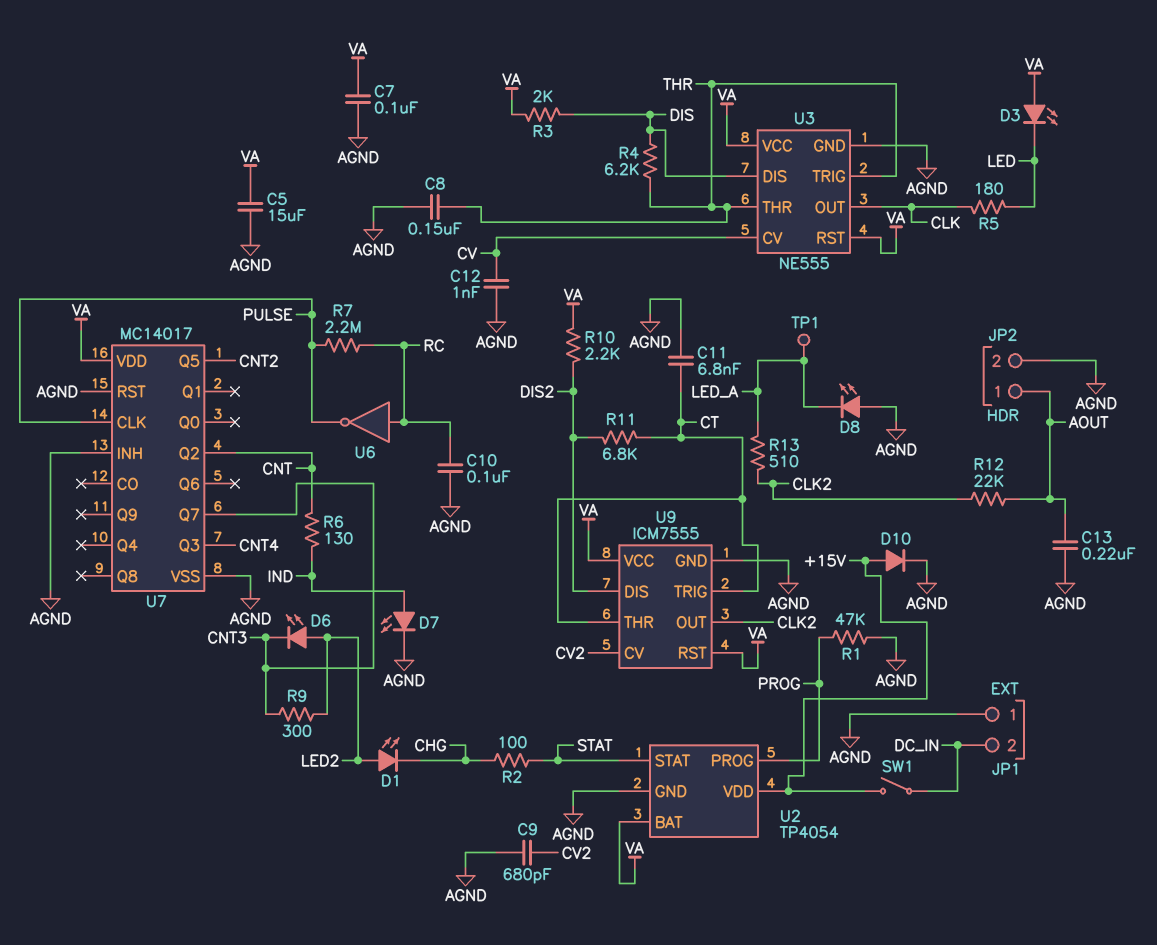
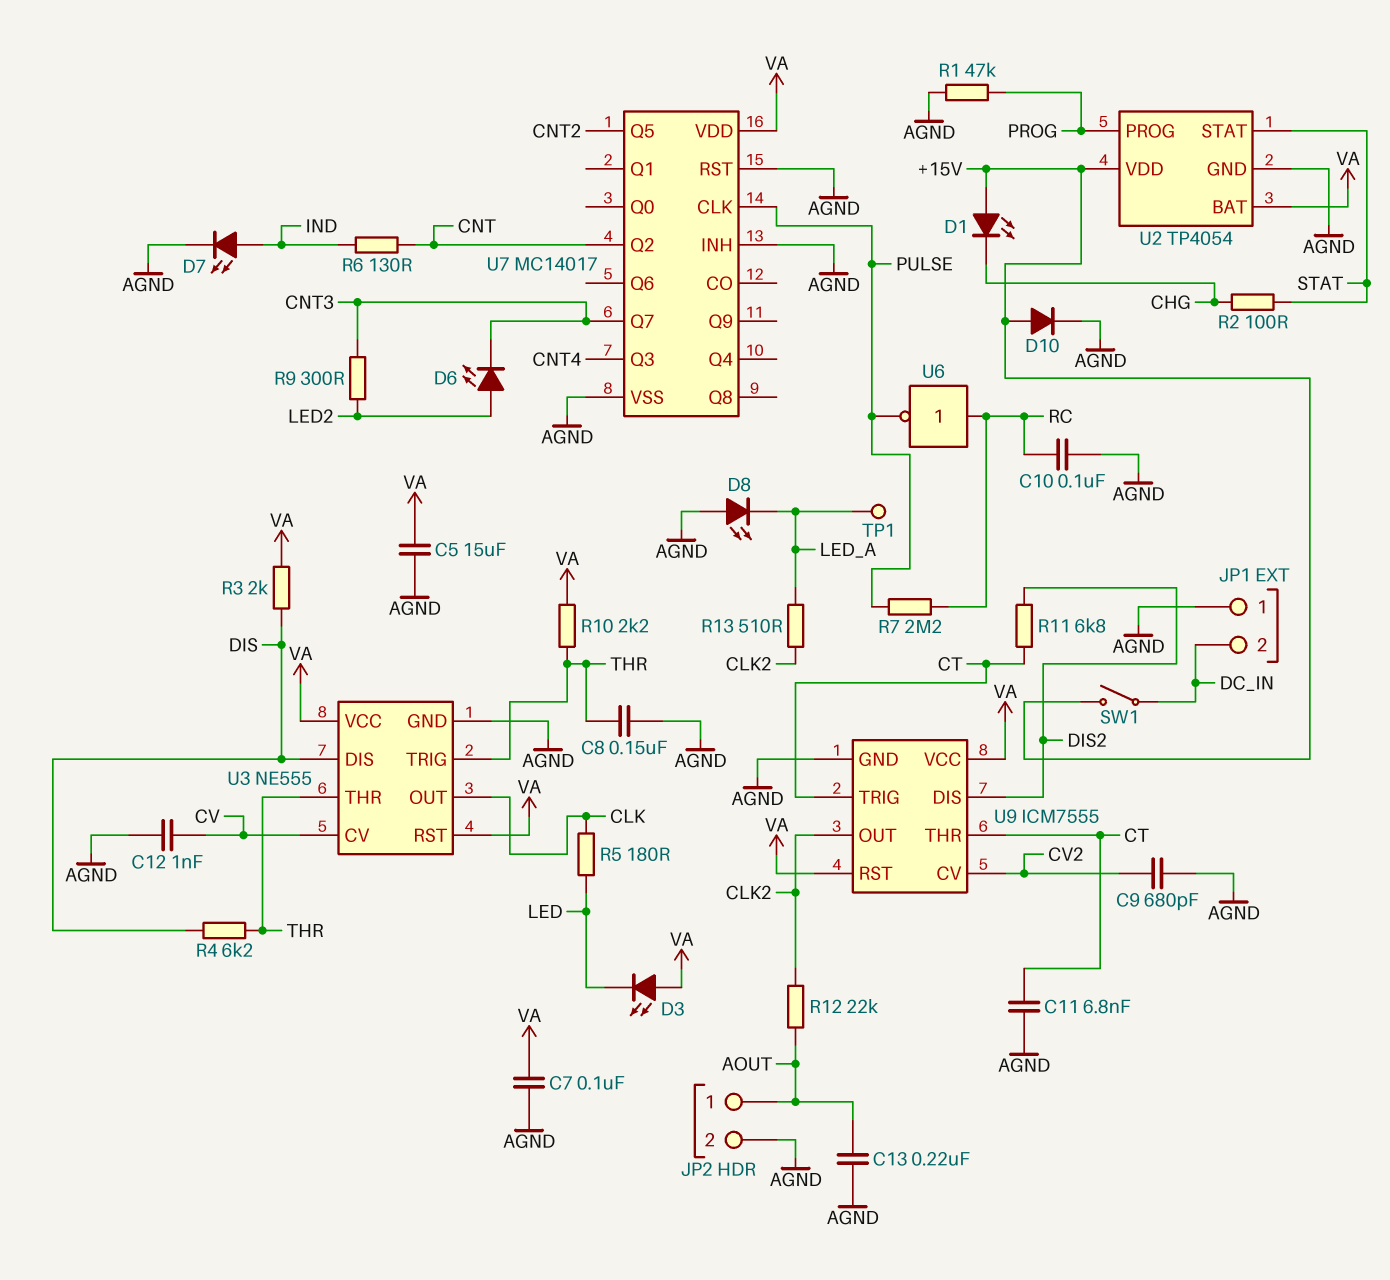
D1: LED (A LED2, K CHG) -> LED (A +15V, K CHG)
R10: 2.2k (DIS2, VA) -> 2.2k (THR, VA)

